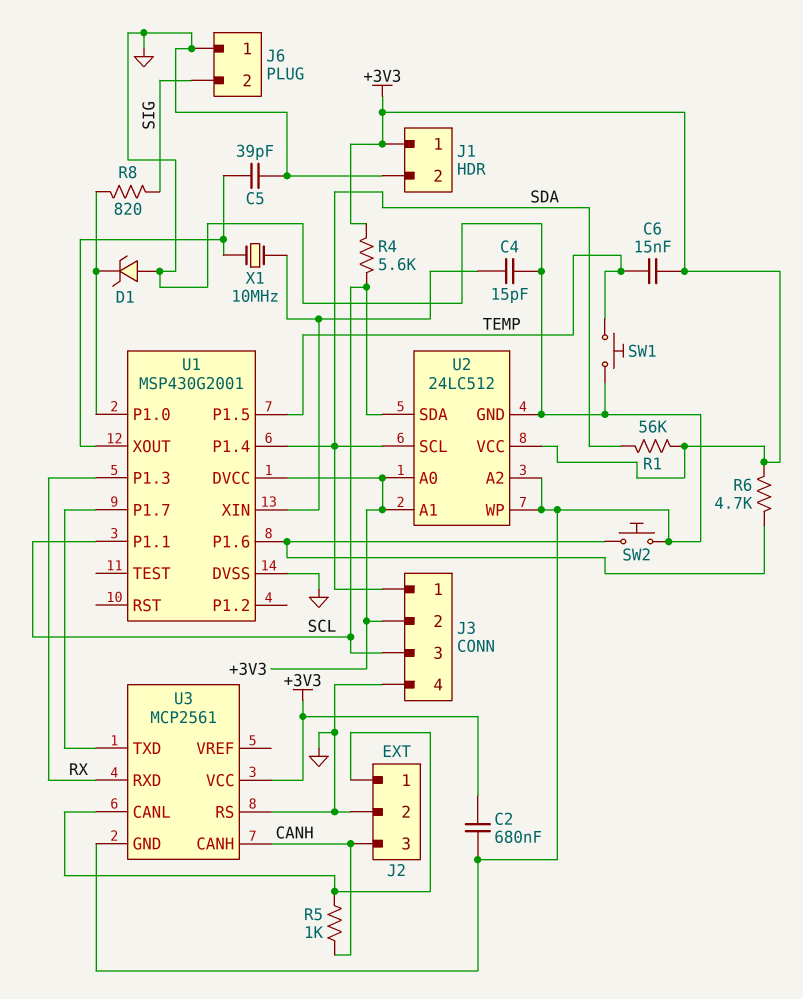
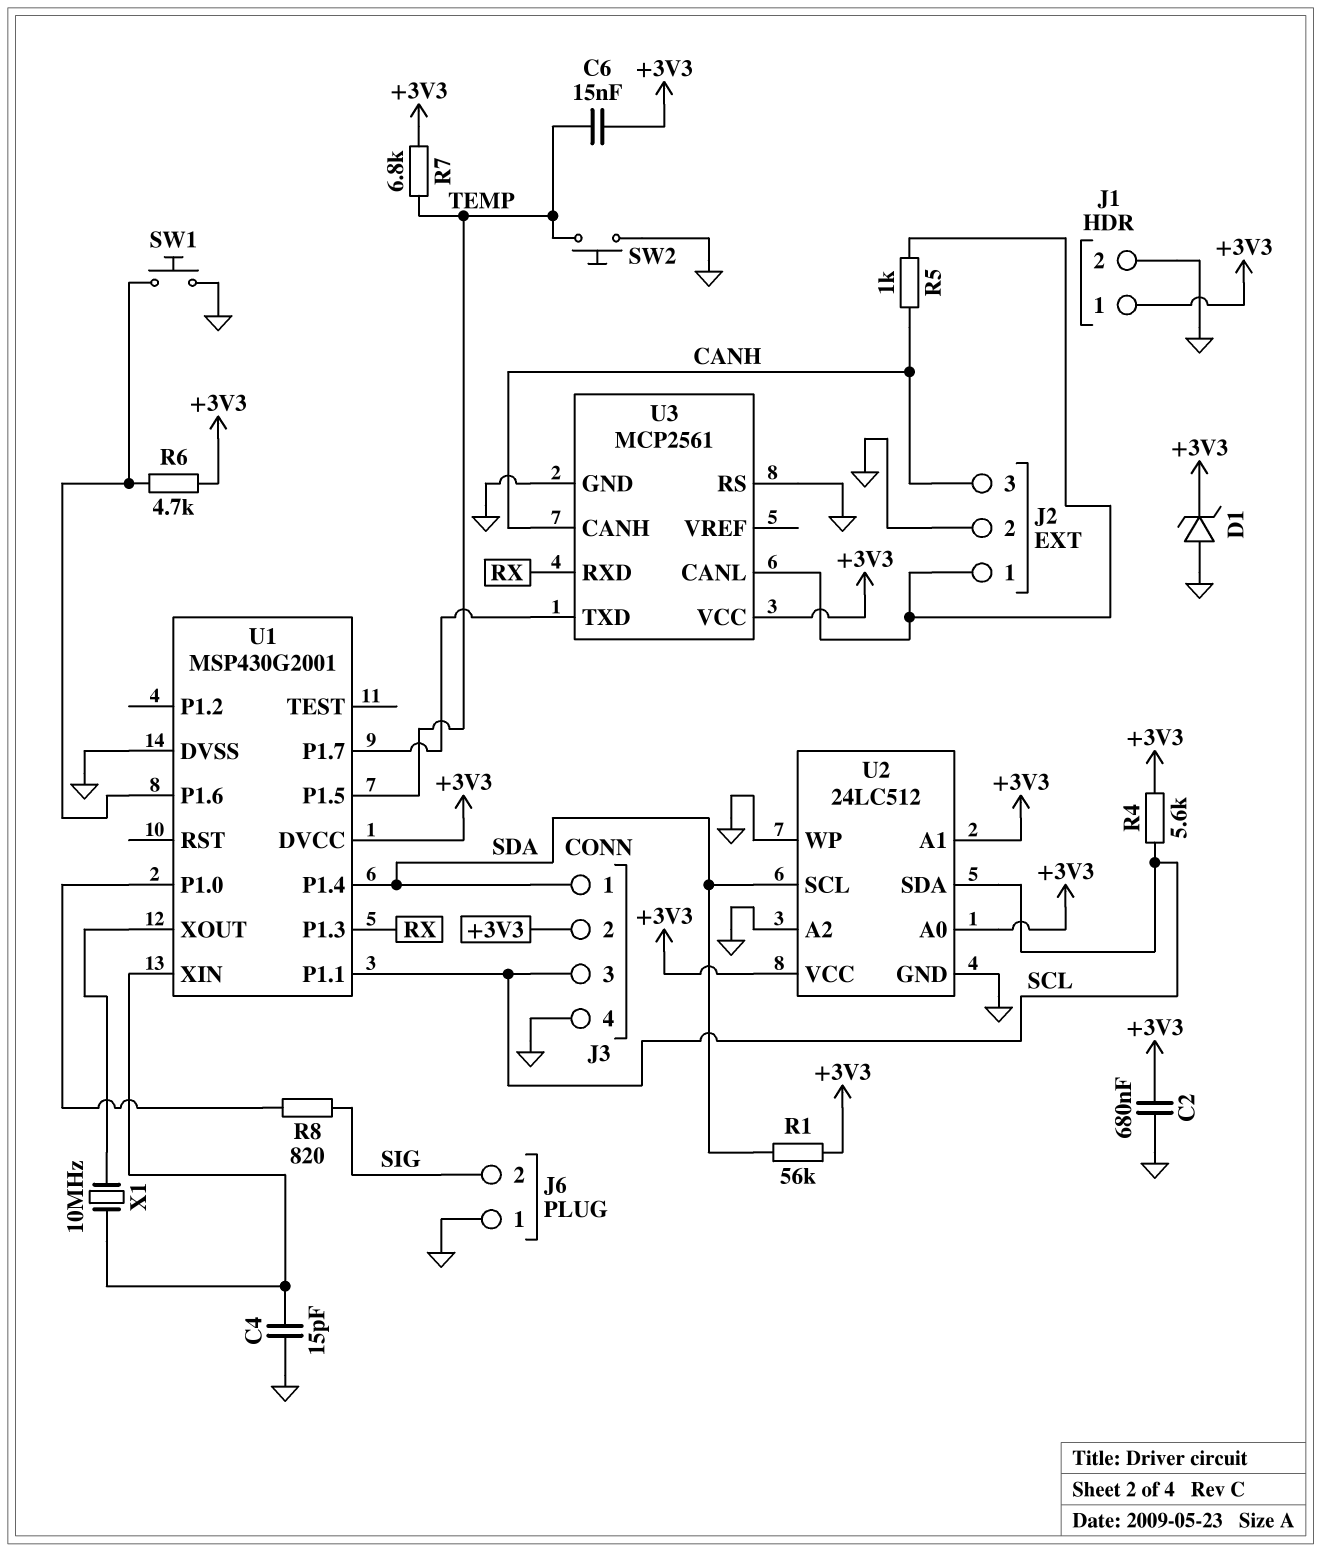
C5: 39pF (GND, U1/XOUT) -> none
D1: zener (A GND, K U1/P1.0) -> zener (A GND, K +3V3)
R7: none -> 6.8k (+3V3, TEMP)
SW1: button (GND, TEMP) -> button (GND, U1/P1.6)
SW2: button (GND, U1/P1.6) -> button (GND, TEMP)

